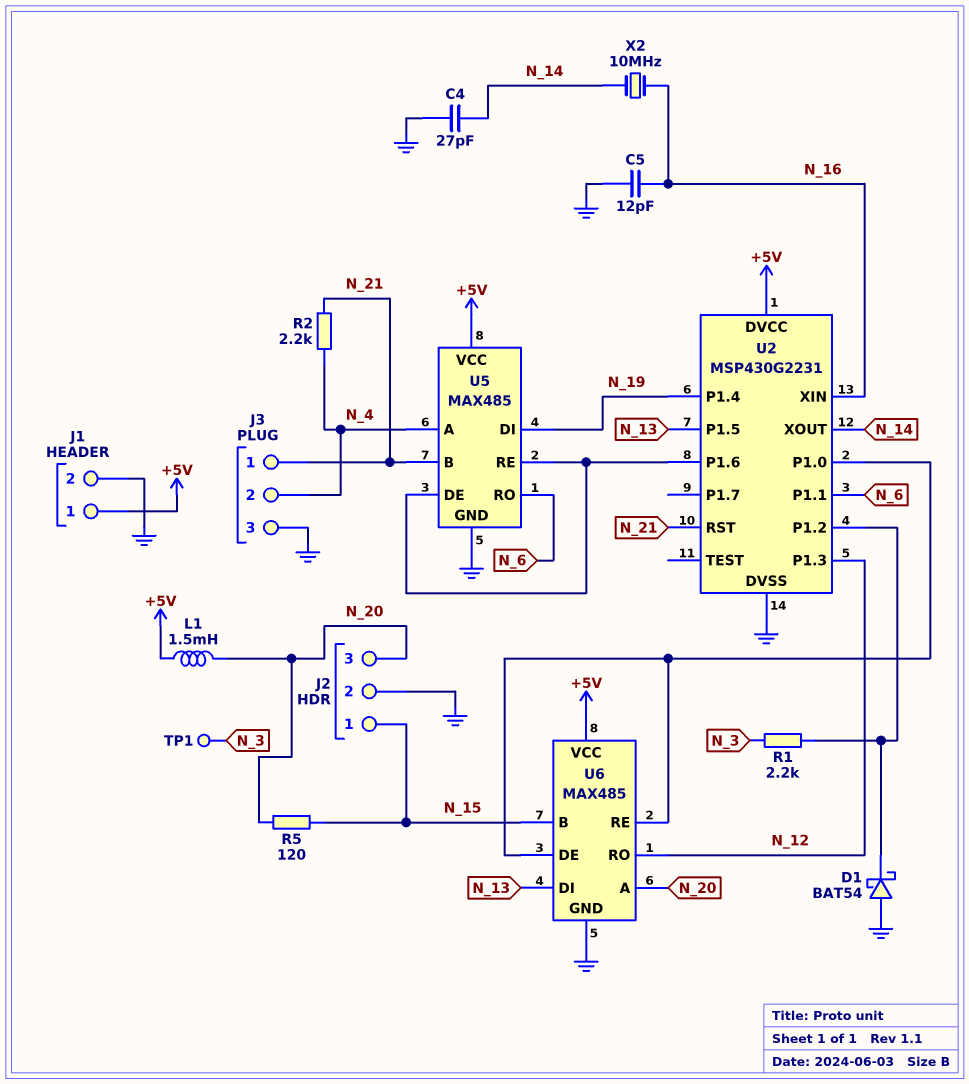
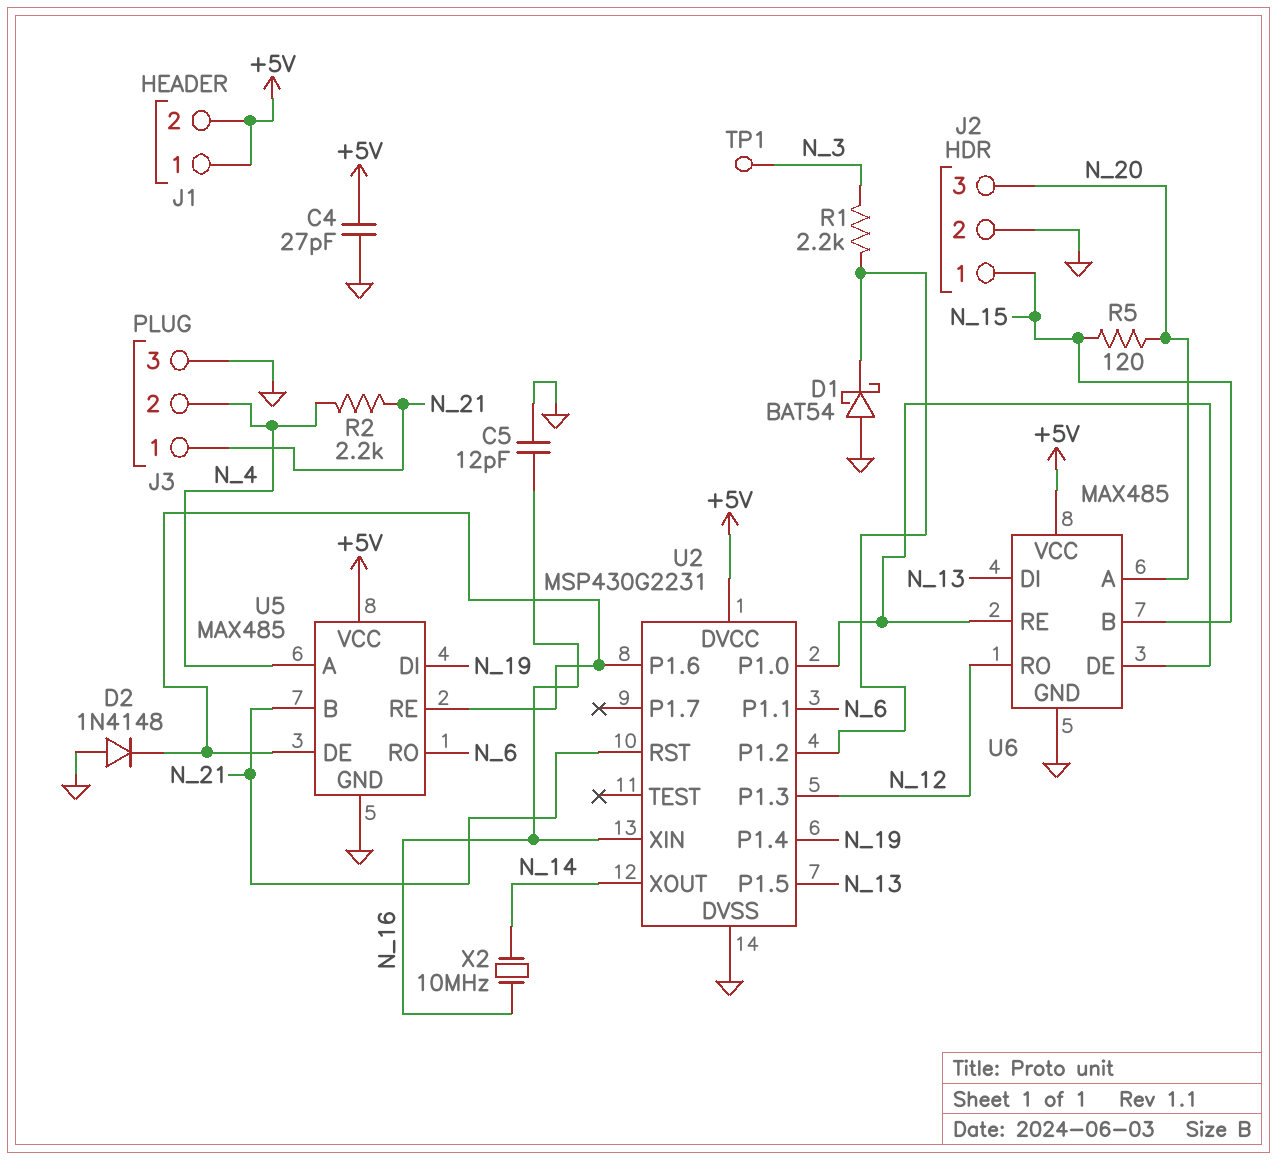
C4: 27pF (GND, N_14) -> 27pF (+5V, GND)
D2: none -> diode 1N4148 (A GND, K U2/P1.6)
J1 pin 2: GND -> +5V
L1: 1.5mH (+5V, N_20) -> none

